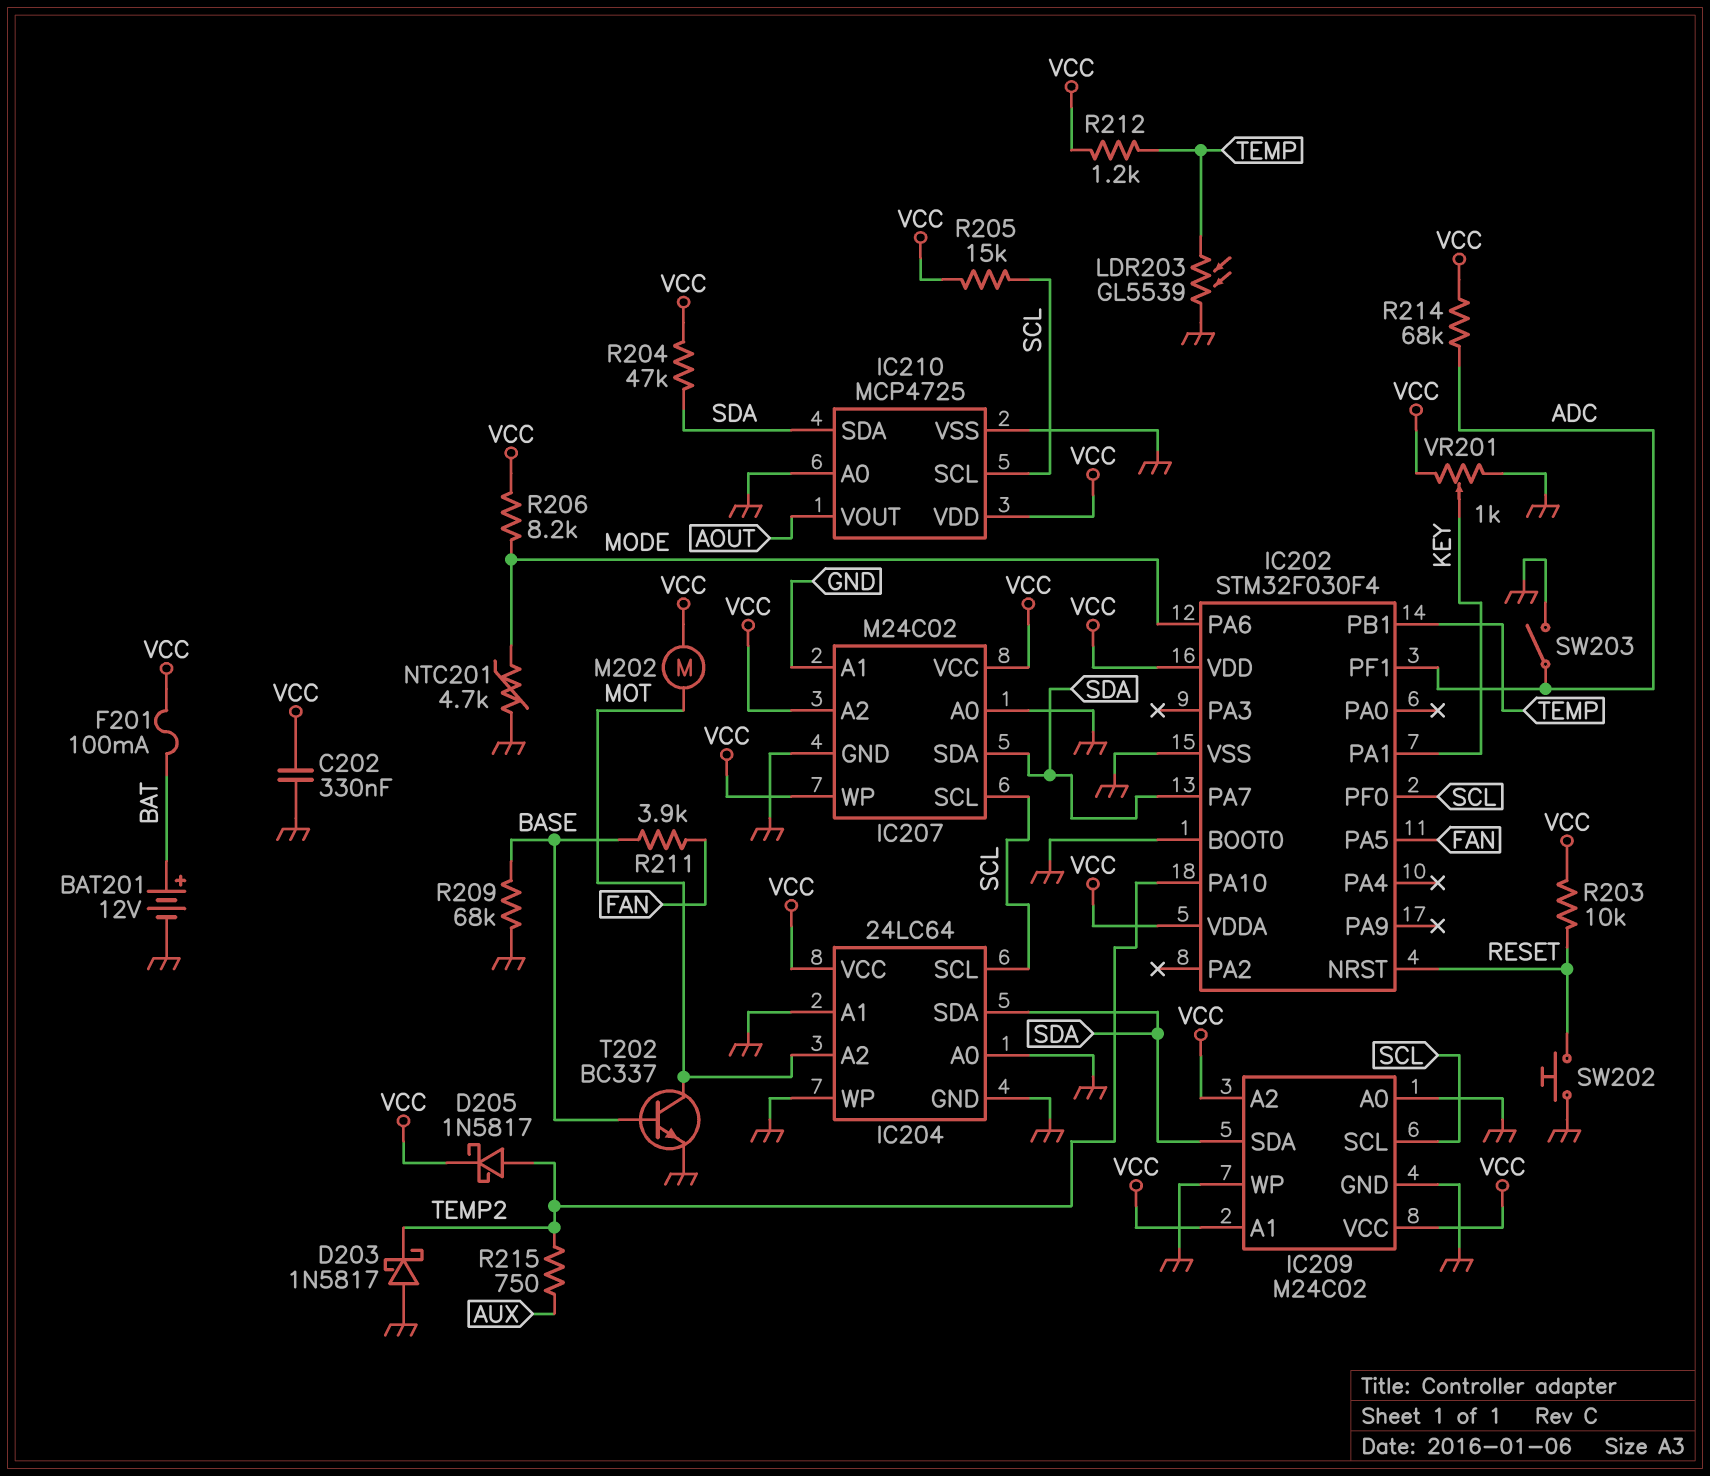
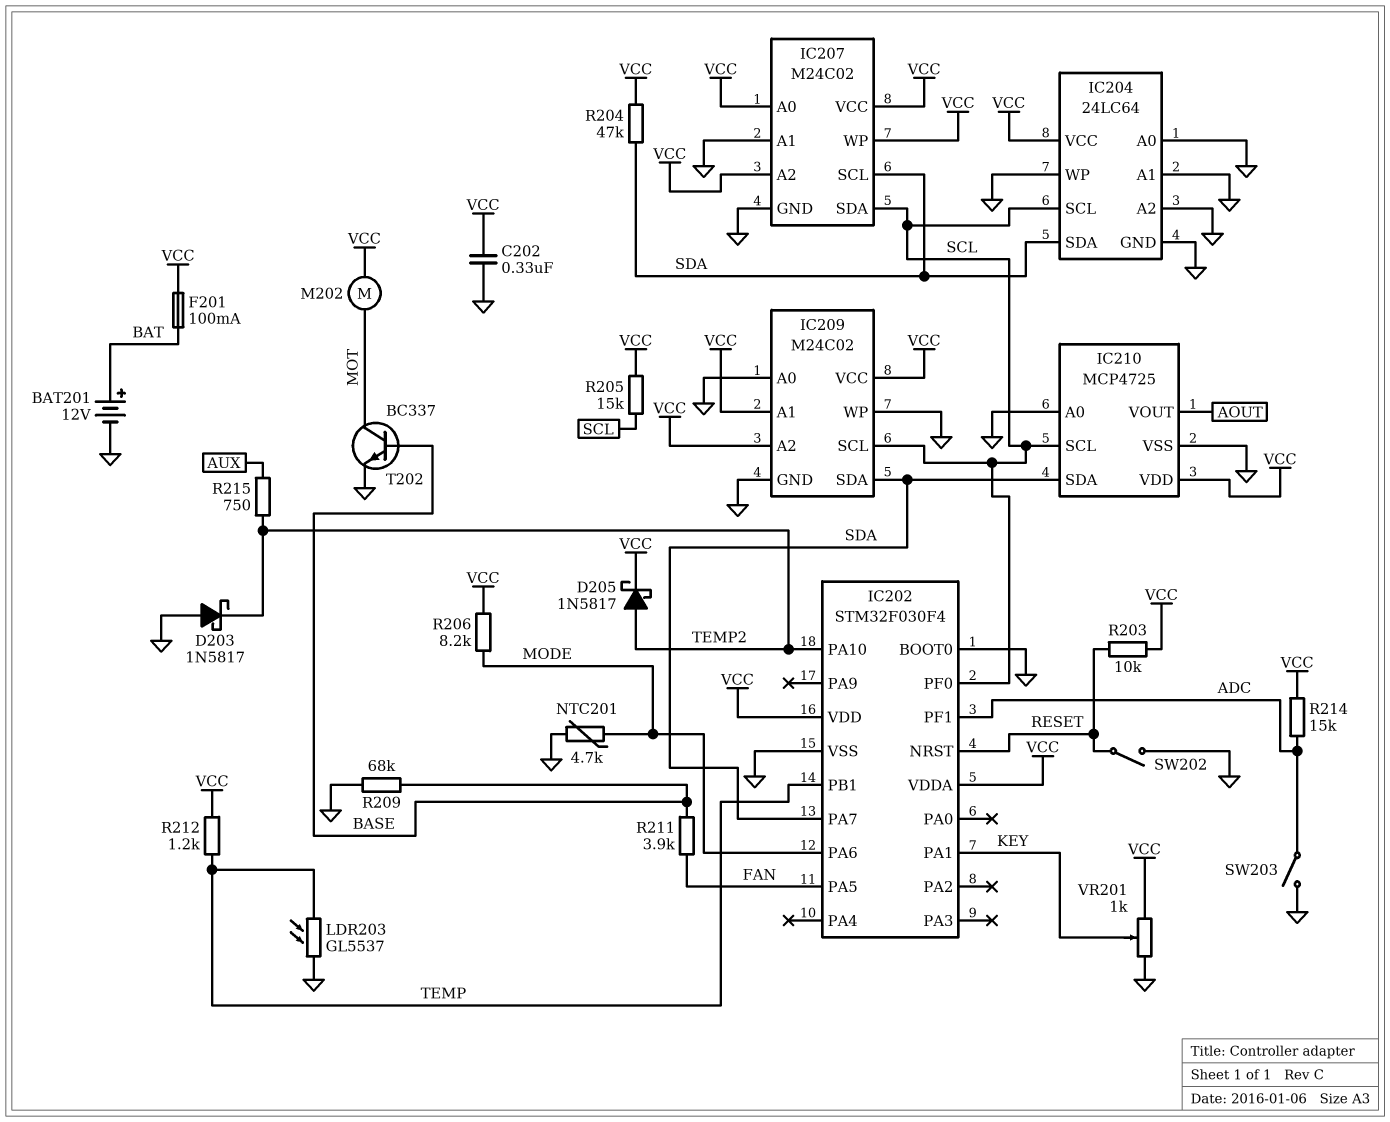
IC204 pin A2: MOT -> GND
IC207 pin A0: GND -> VCC
IC207 pin SCL: SCL -> SDA
IC207 pin SDA: SDA -> SCL
LDR203: GL5539 (GND, TEMP) -> GL5537 (GND, TEMP)
R214: 68k (ADC, VCC) -> 15k (ADC, VCC)
SW202: button (GND, RESET) -> switch (GND, RESET)

